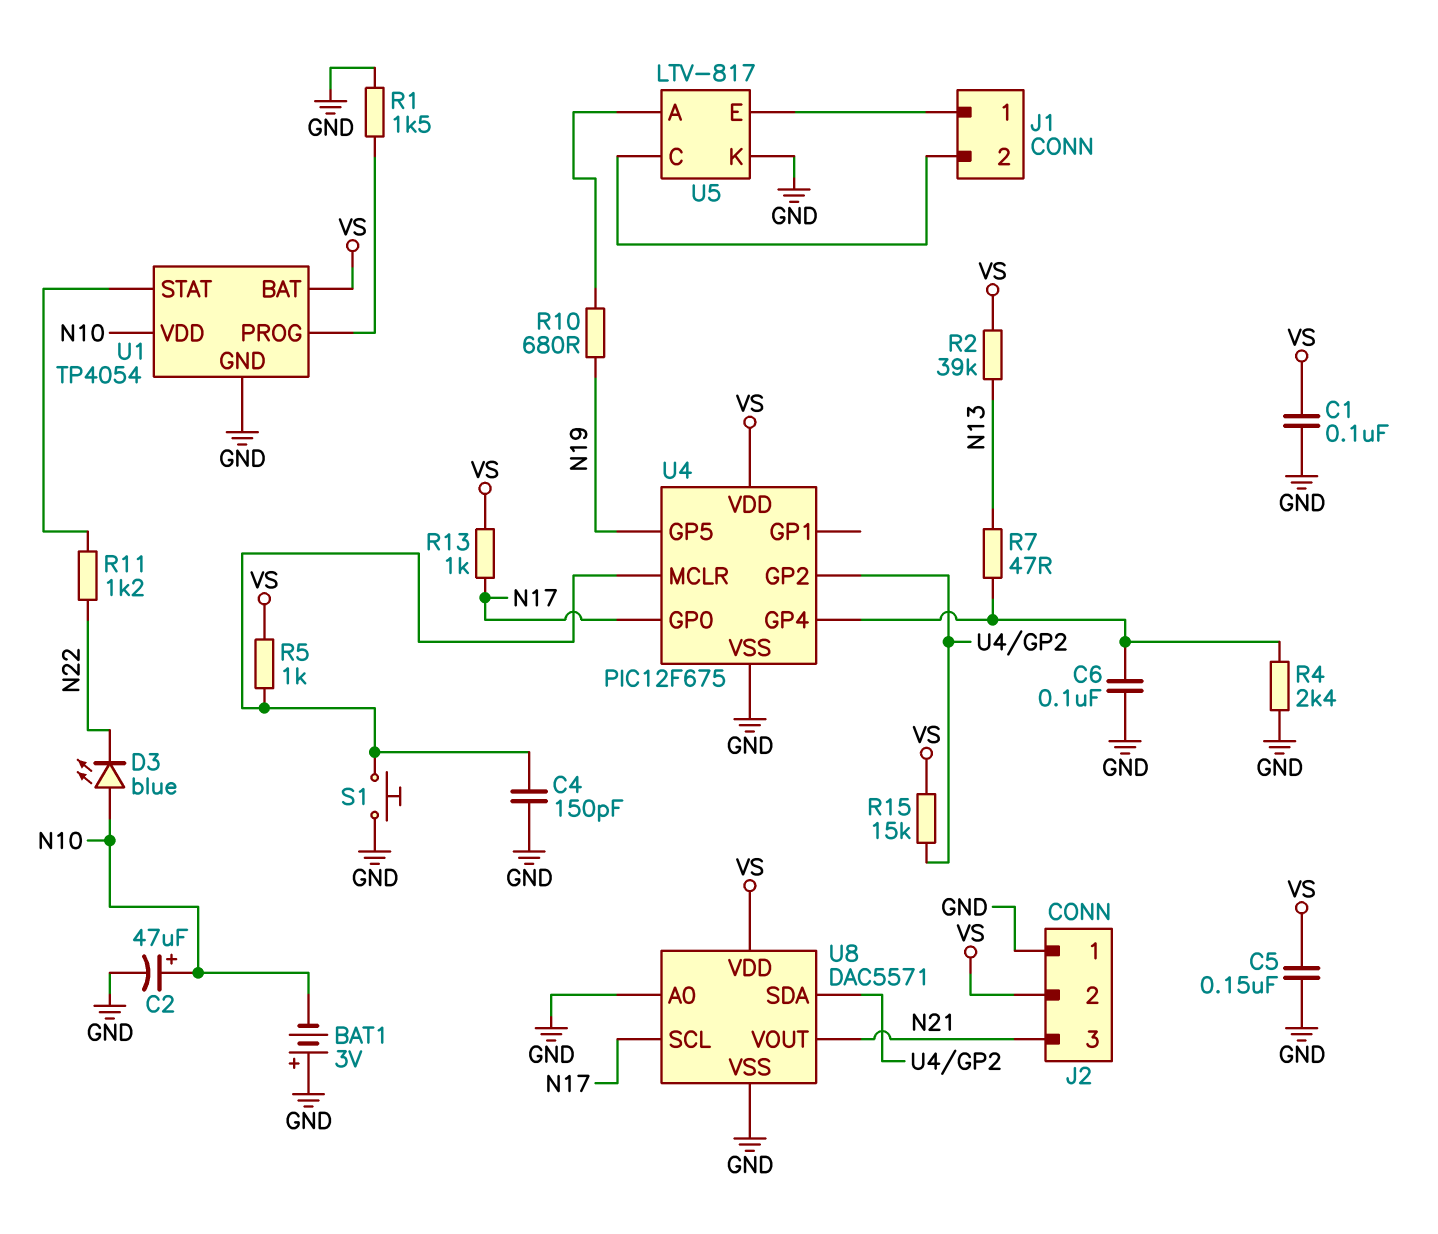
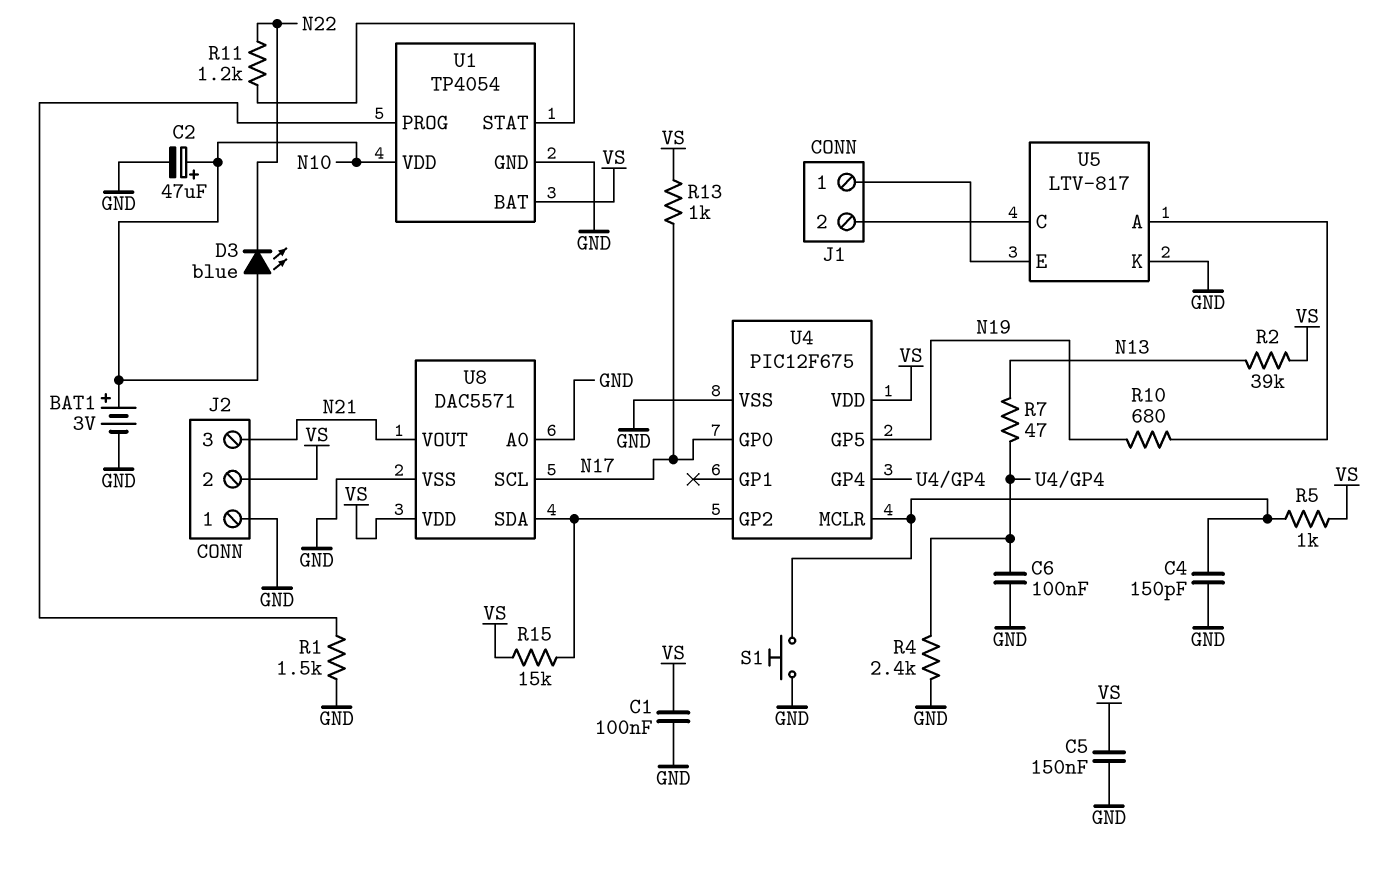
BAT1: 3V (plus GND, minus N10) -> 3V (plus N10, minus GND)

